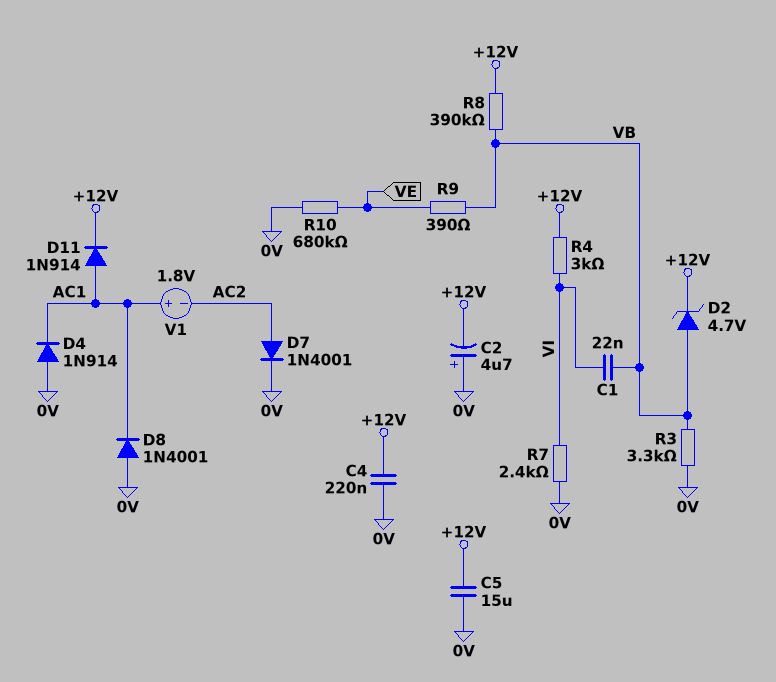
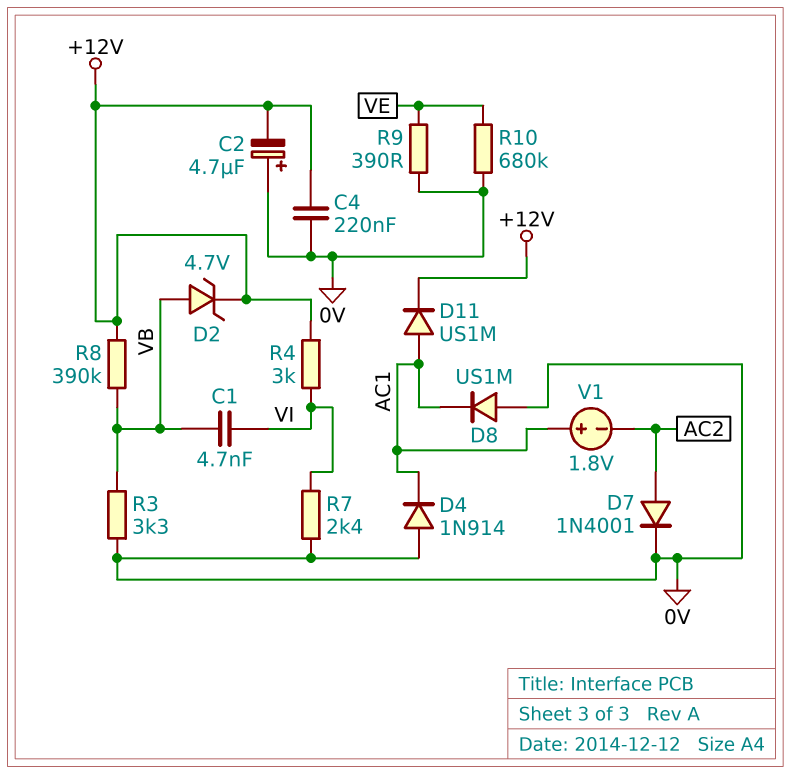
C1: 22nF (VB, VI) -> 4.7nF (VB, VI)
C5: 15uF (+12V, 0V) -> none
D8: diode 1N4001 (A 0V, K AC1) -> diode US1M (A 0V, K AC1)
D11: diode 1N914 (A AC1, K +12V) -> diode US1M (A AC1, K +12V)
R9: 390 (VB, VE) -> 390 (0V, VE)

